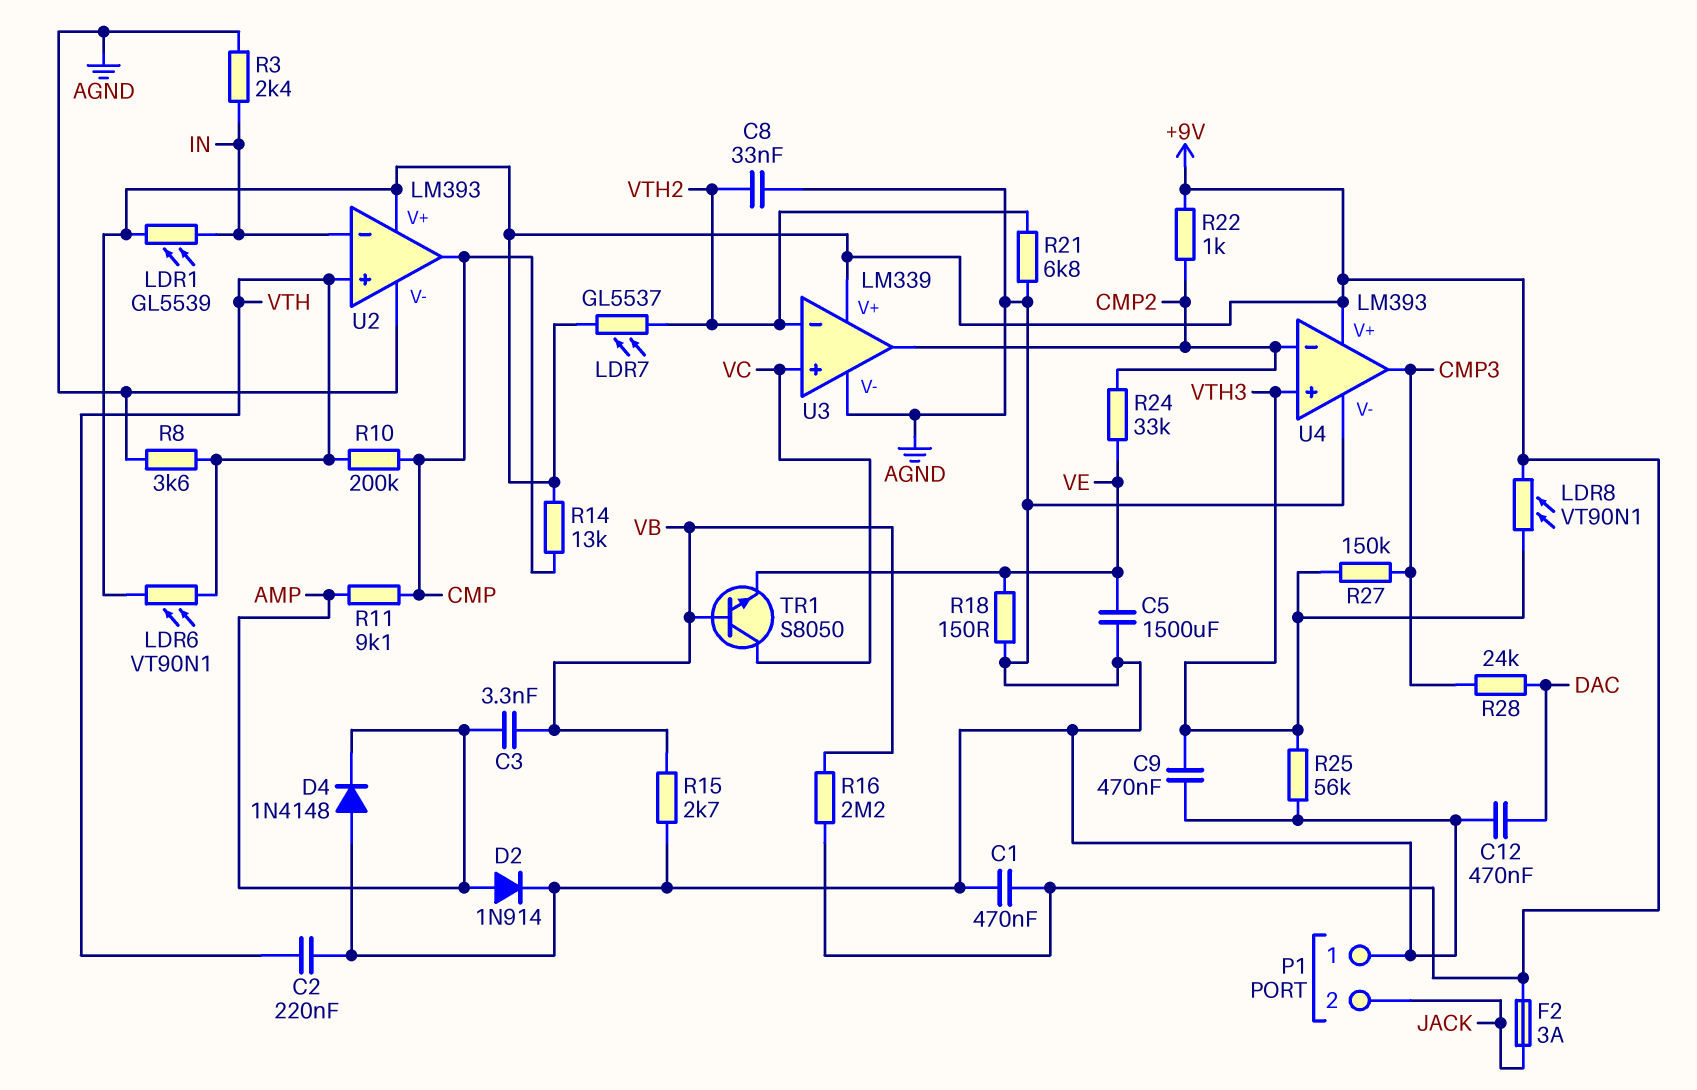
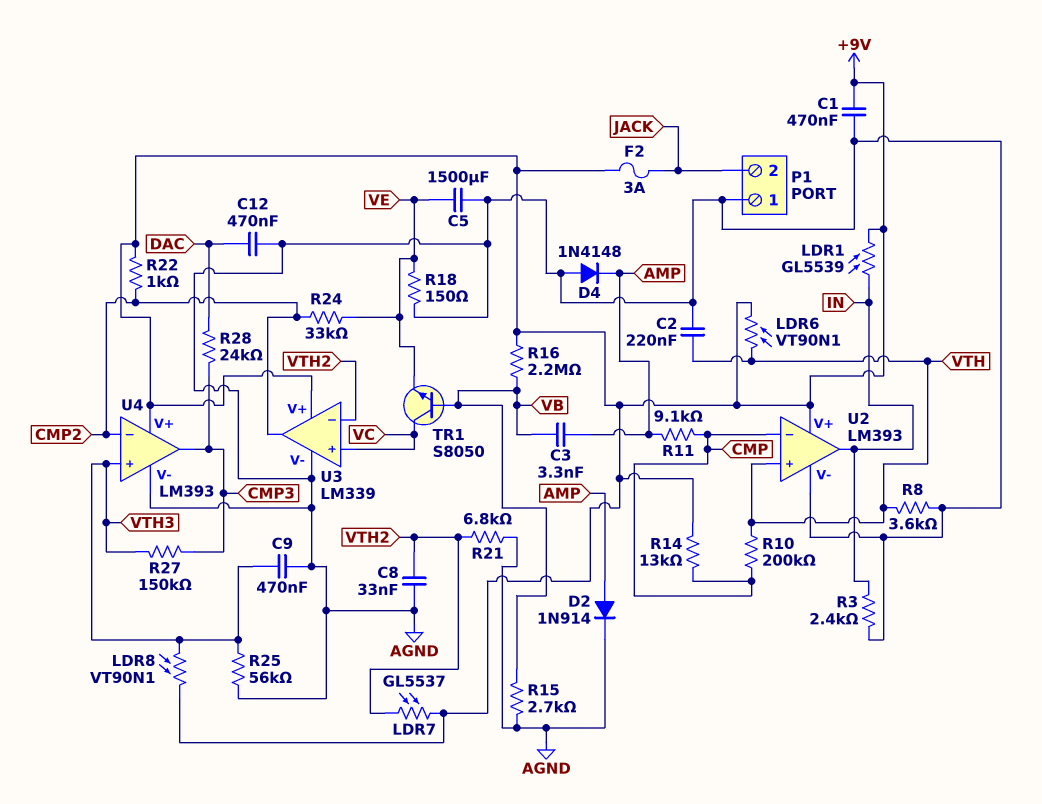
U2 pin in-: IN -> CMP
U2 pin out: CMP -> IN

